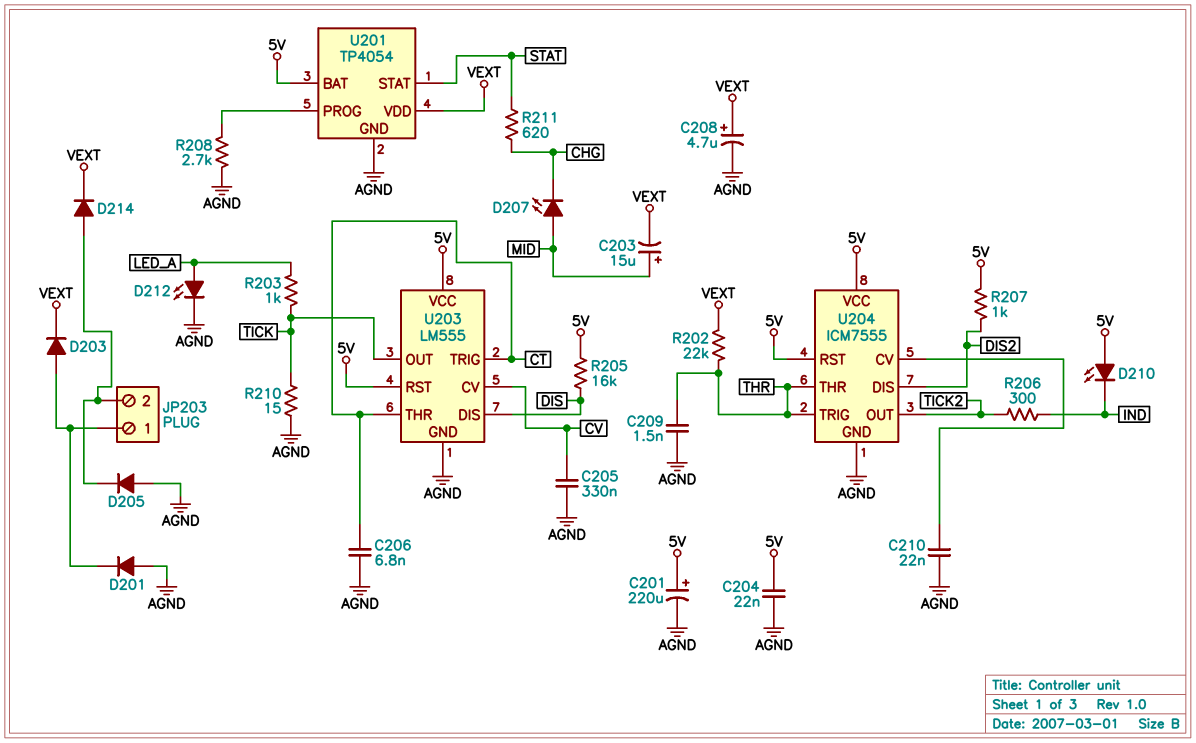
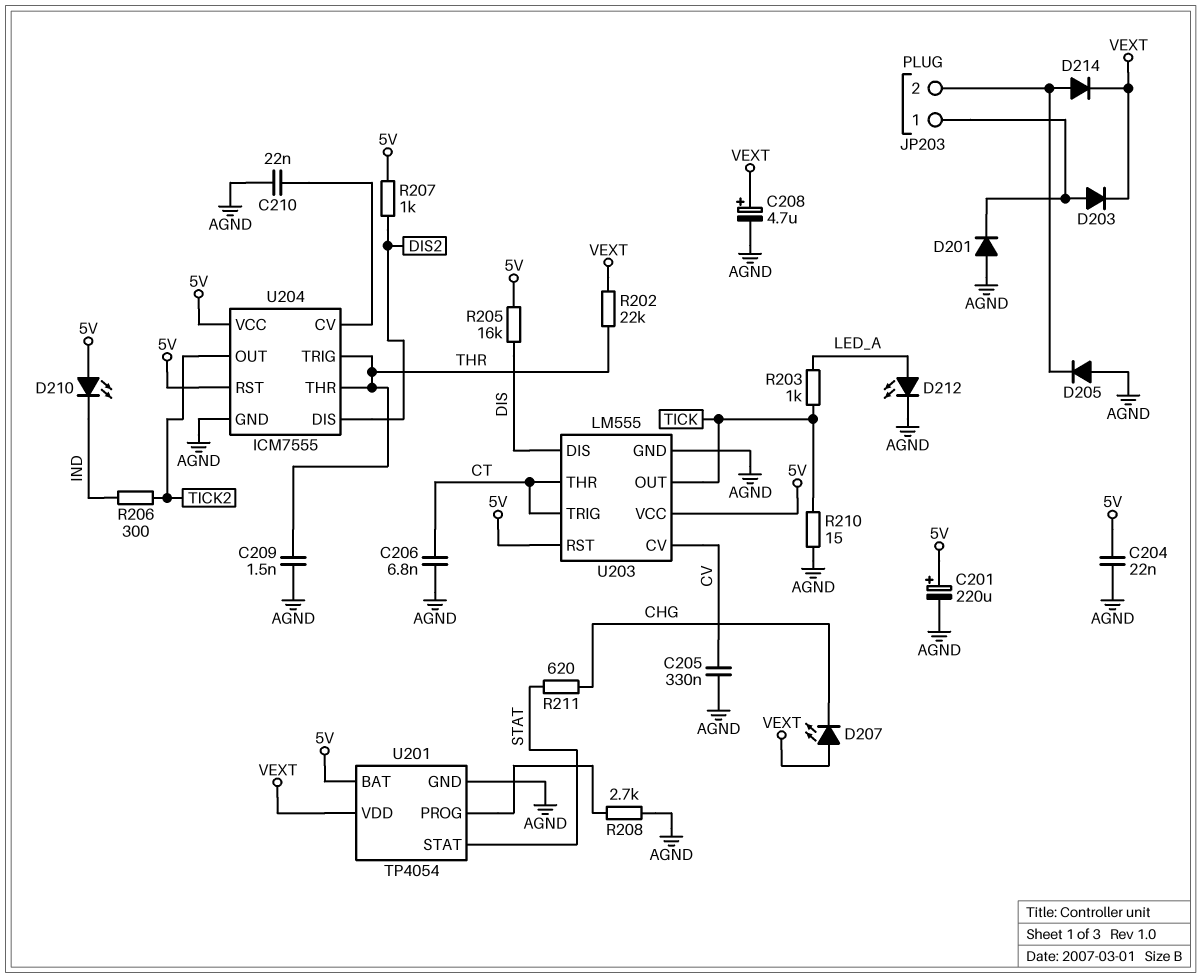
C203: 15uF (plus MID, minus VEXT) -> none
D207: LED (A MID, K CHG) -> LED (A VEXT, K CHG)

